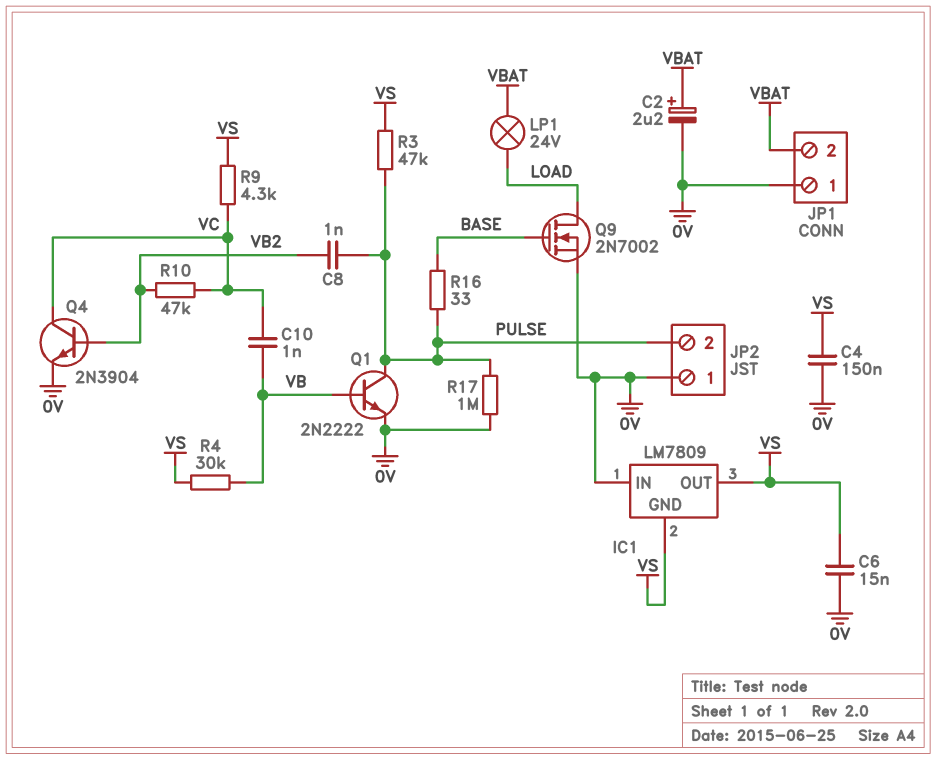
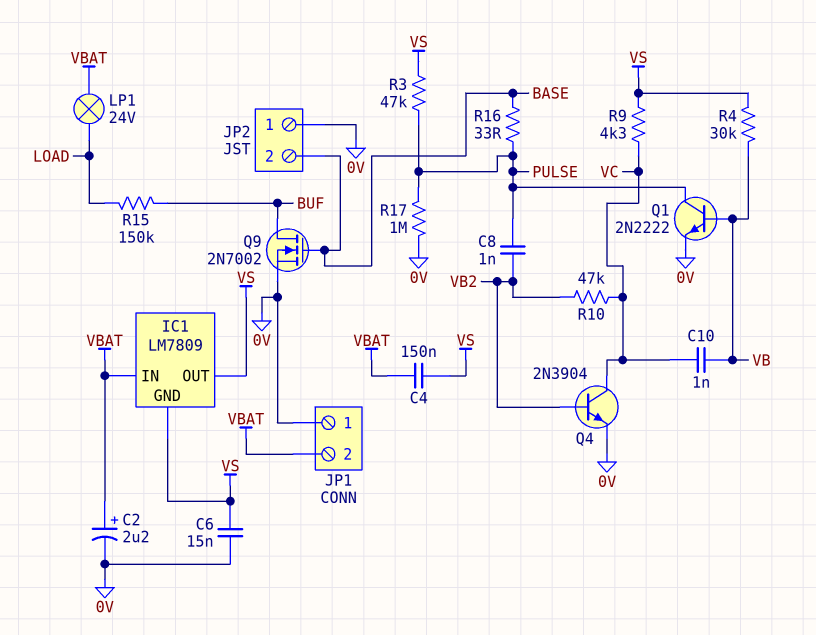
C4: 150nF (0V, VS) -> 150nF (VBAT, VS)
IC1 pin IN: 0V -> VBAT
JP2 pin 2: PULSE -> BASE
Q9: NMOS 2N7002 (G BASE, D LOAD, S 0V) -> NMOS 2N7002 (G BASE, D BUF, S 0V)
R15: none -> 150k (BUF, LOAD)

